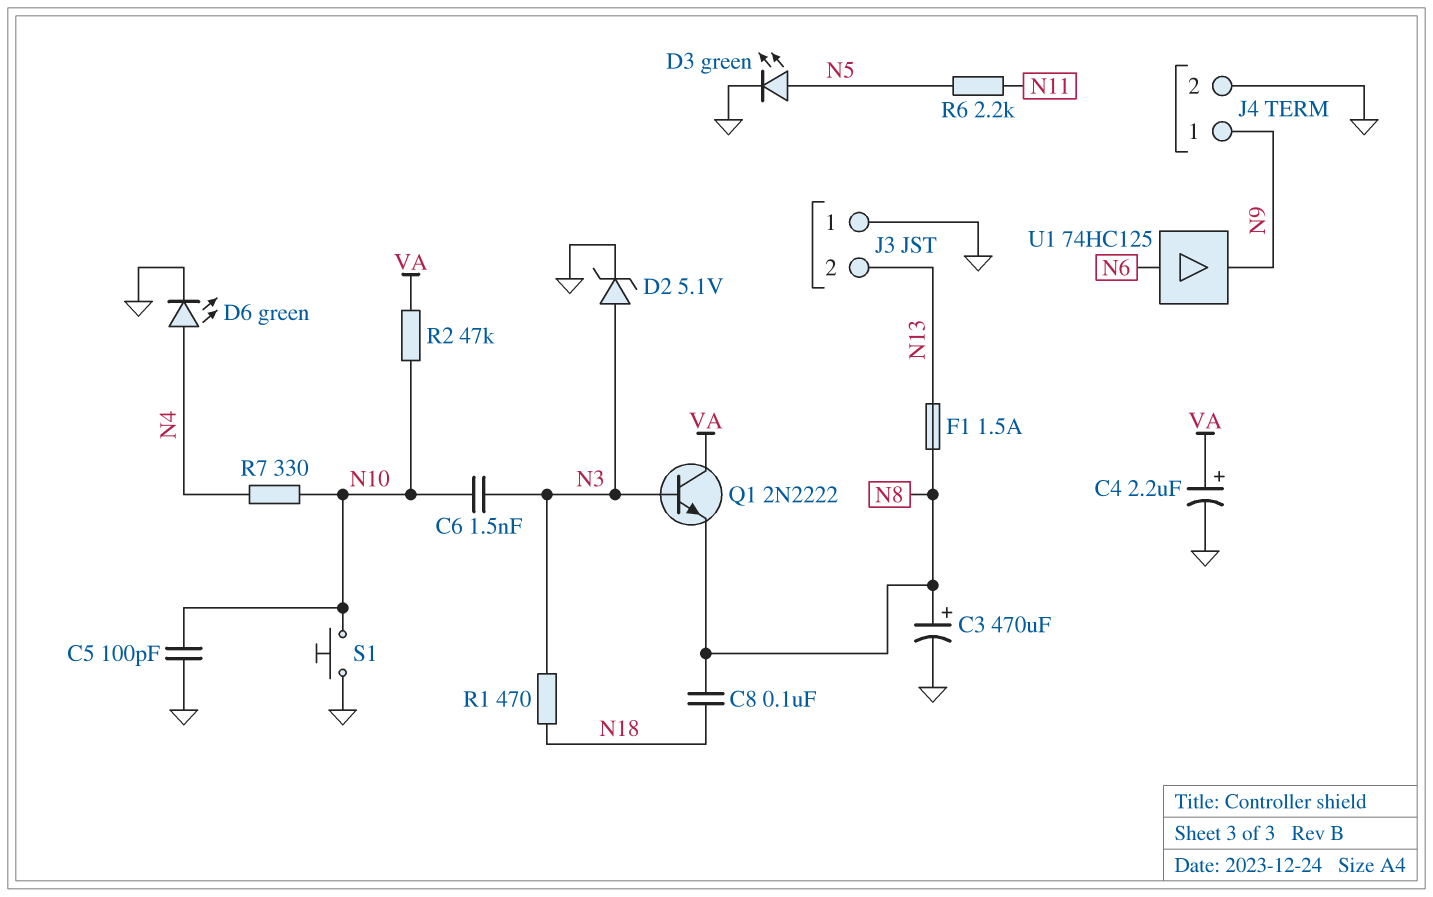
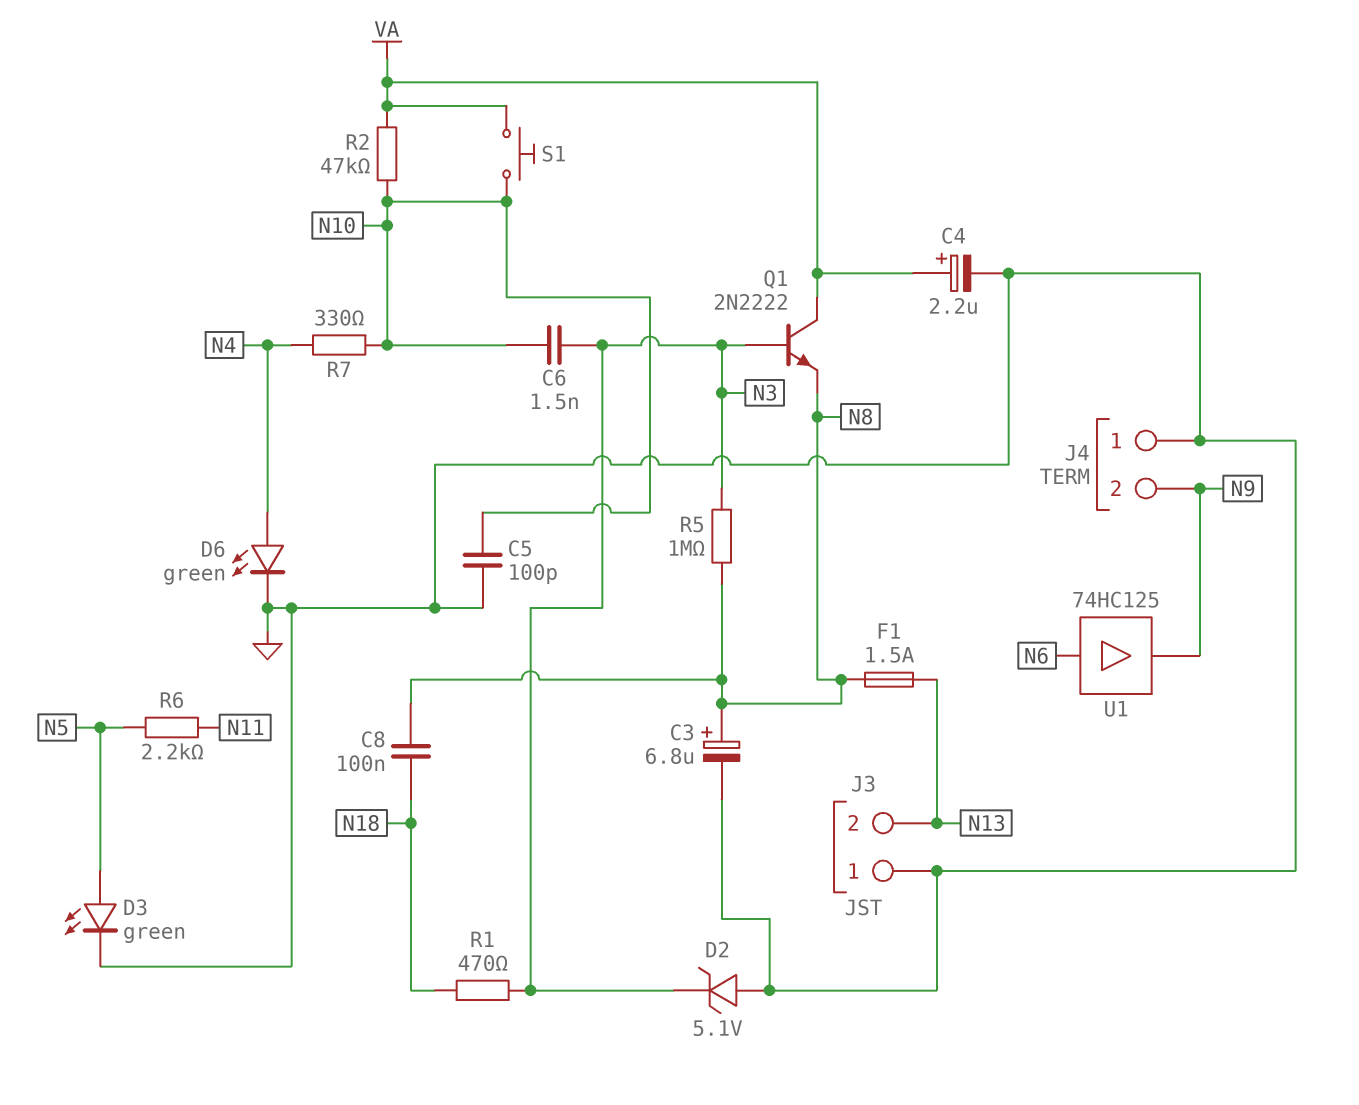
C3: 470uF (plus N8, minus GND) -> 6.8uF (plus N8, minus GND)
D2: zener 5.1V (A N3, K GND) -> zener 5.1V (A GND, K N3)
J4 pin 1: N9 -> GND
J4 pin 2: GND -> N9
R5: none -> 1M (N3, N8)
S1: button (GND, N10) -> button (N10, VA)

